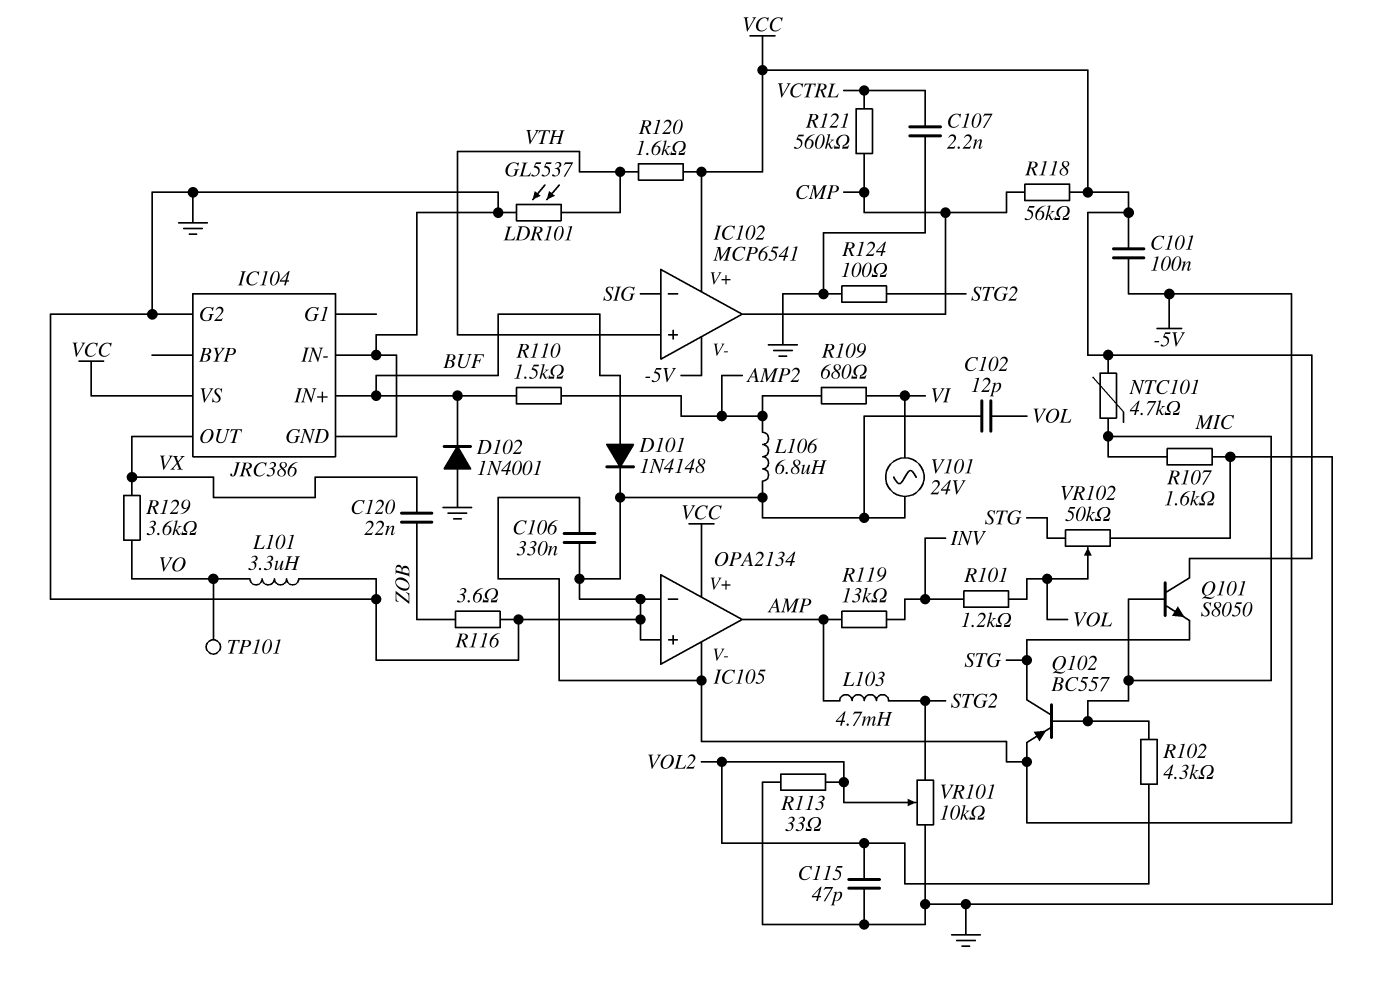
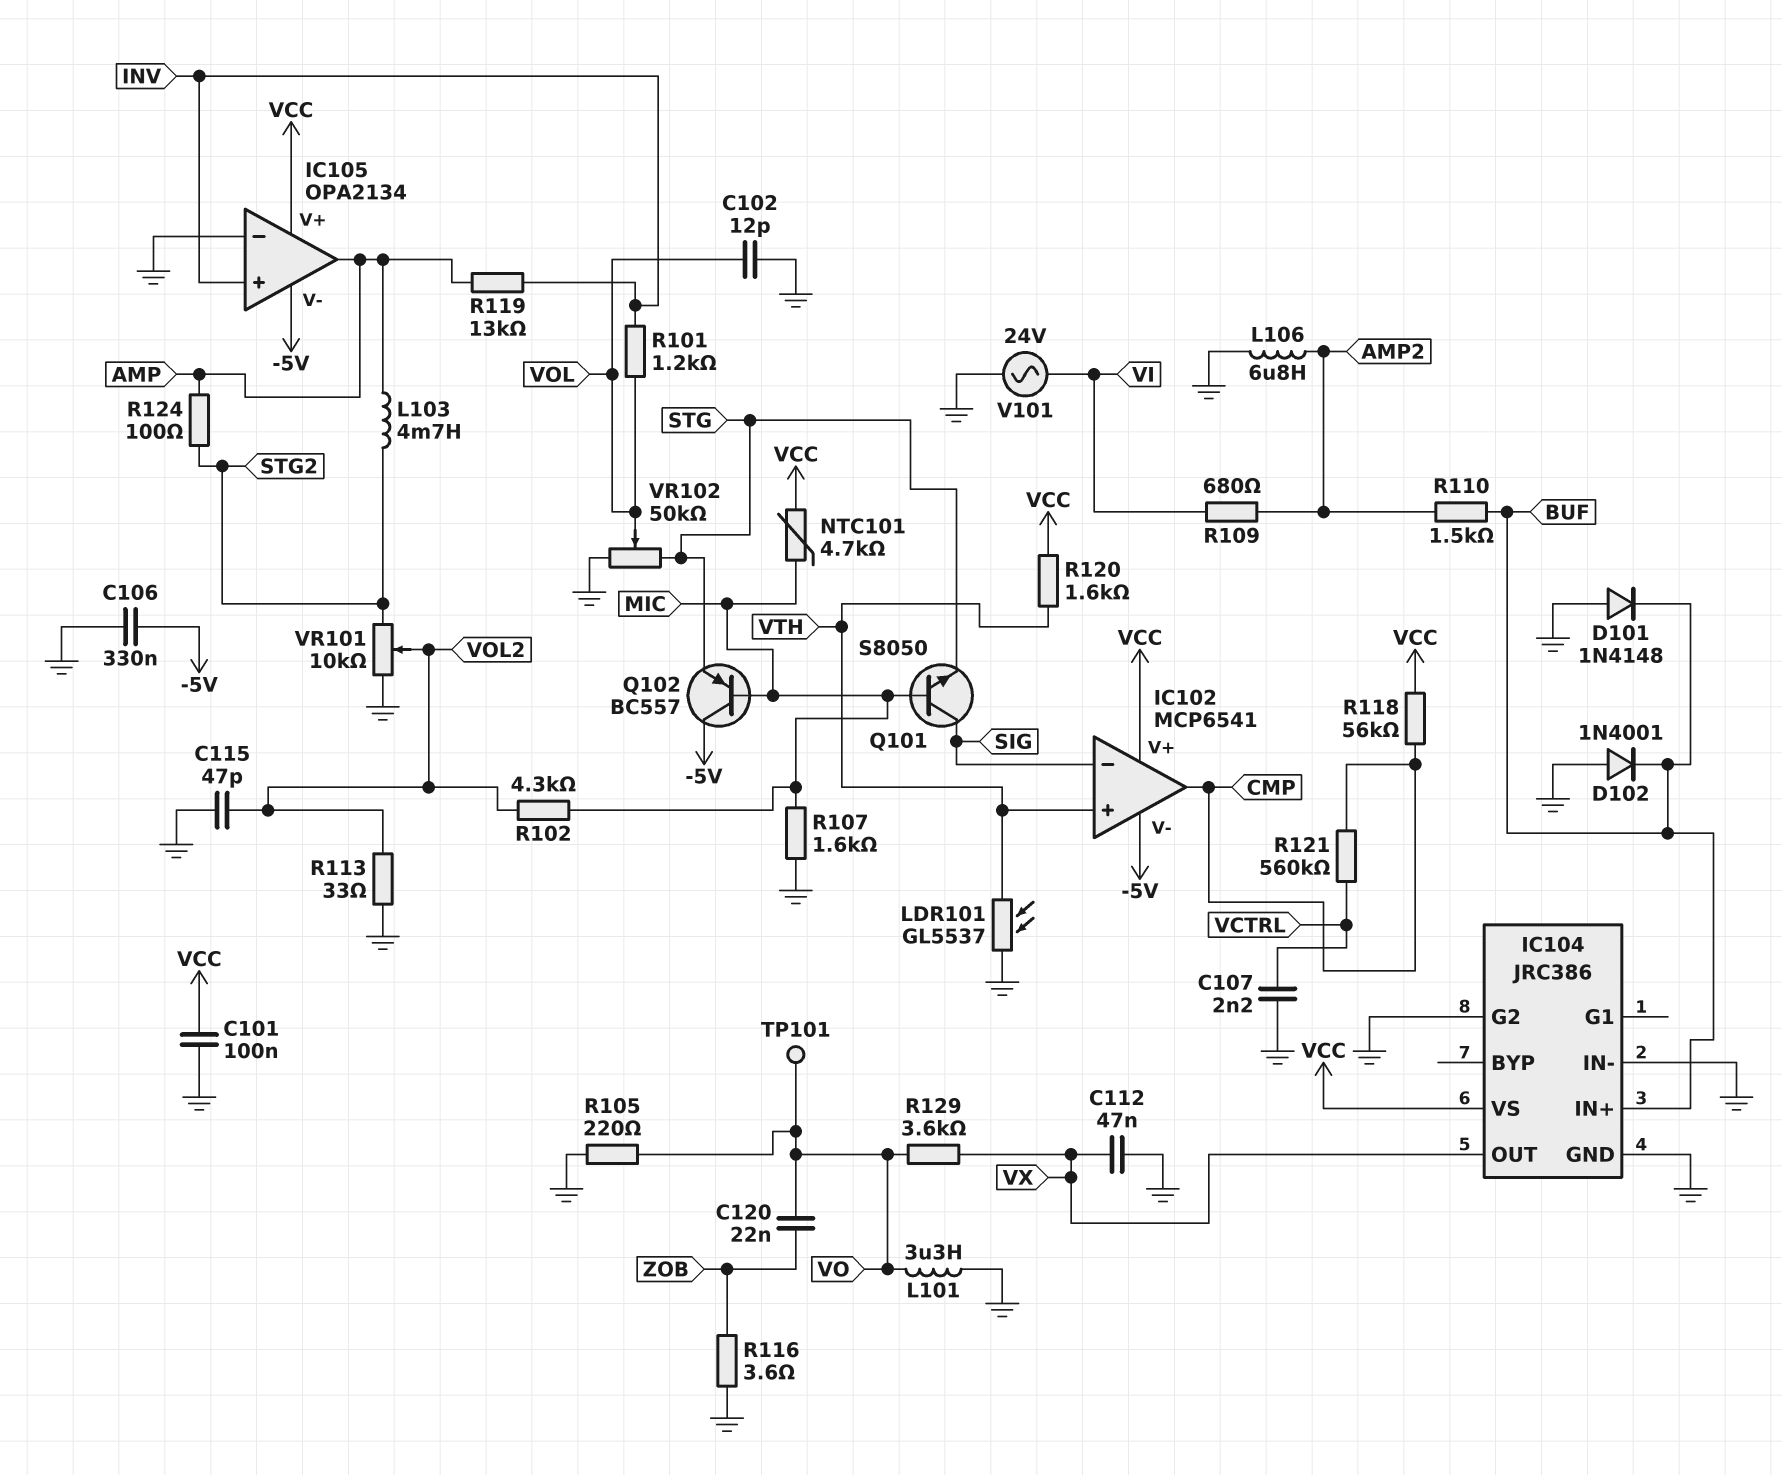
C101: 100nF (-5V, VCC) -> 100nF (GND, VCC)
C112: none -> 47nF (GND, VX)
C120: 22nF (VX, ZOB) -> 22nF (VO, ZOB)
D101: diode 1N4148 (A BUF, K GND) -> diode 1N4148 (A GND, K BUF)
IC105 pin in+: GND -> INV
Q101: NPN S8050 (B MIC, C VCC, E STG) -> NPN S8050 (B MIC, C SIG, E STG)
Q102: PNP BC557 (B MIC, C STG, E -5V) -> PNP BC557 (B MIC, C -5V, E STG)
R105: none -> 220 (GND, VO)
R124: 100 (GND, STG2) -> 100 (AMP, STG2)

